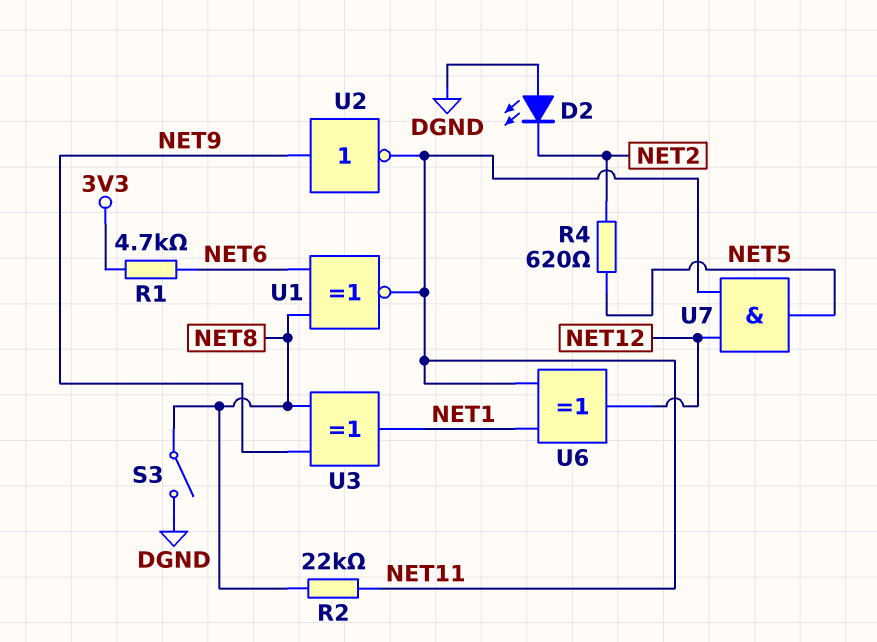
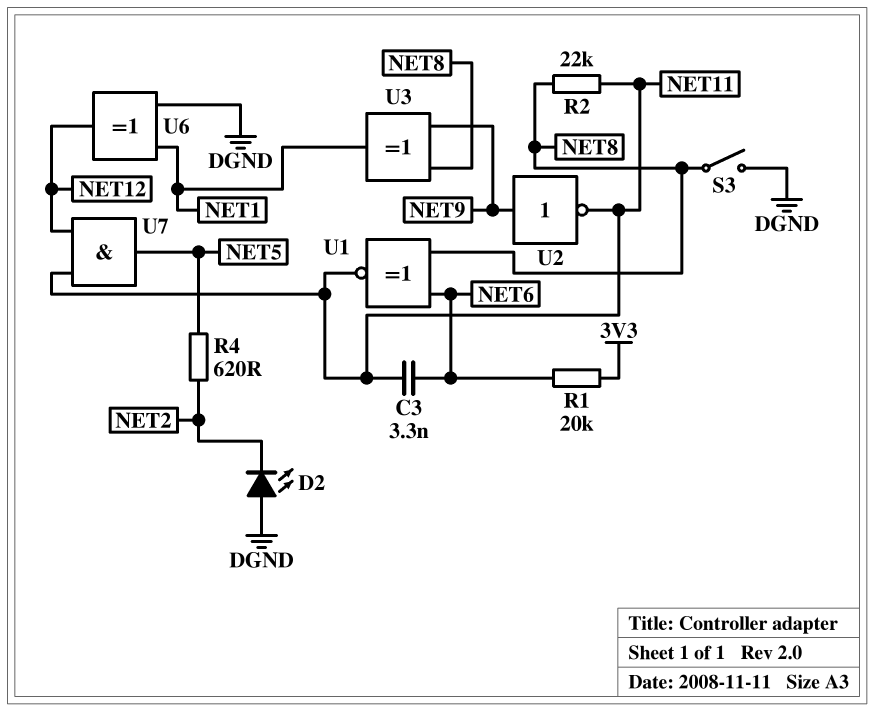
C3: none -> 3.3nF (NET6, NET11)
R1: 4.7k (3V3, NET6) -> 20k (3V3, NET6)
U6: XOR (in NET1, in NET11, out NET12) -> XOR (in DGND, in NET1, out NET12)

